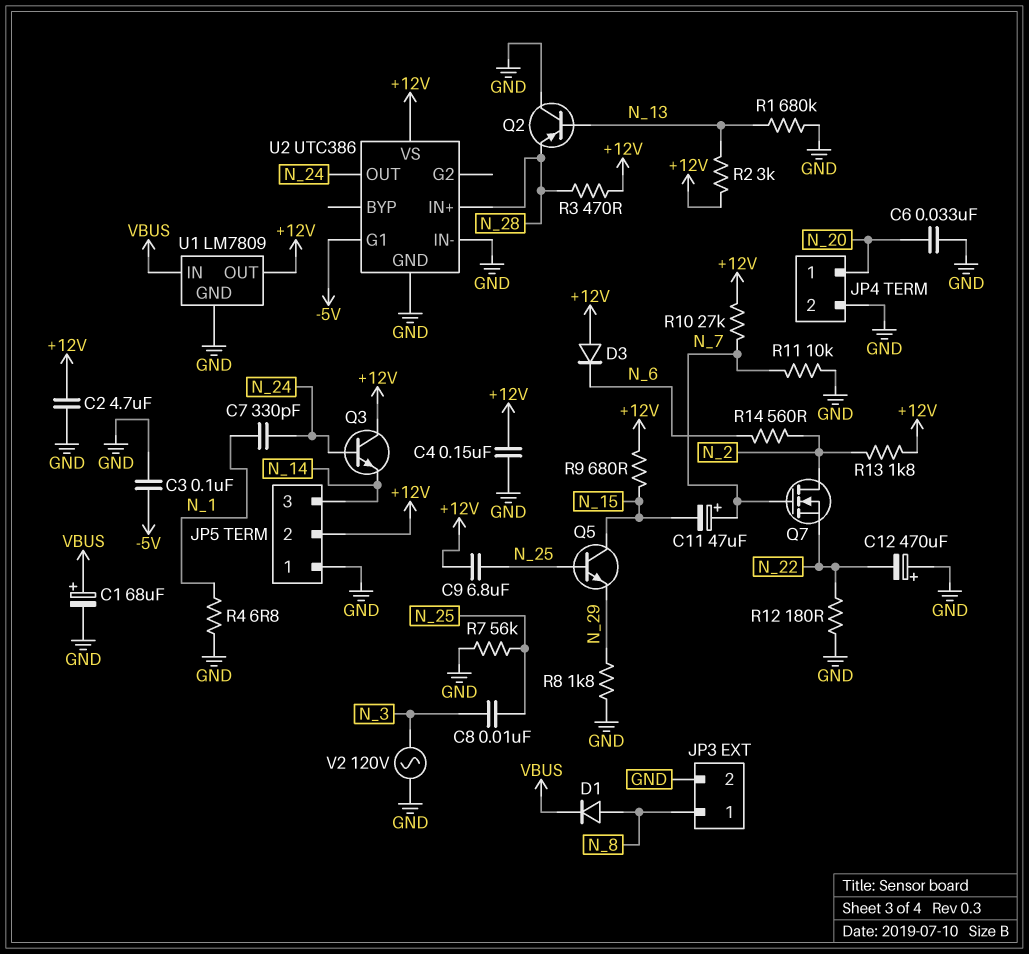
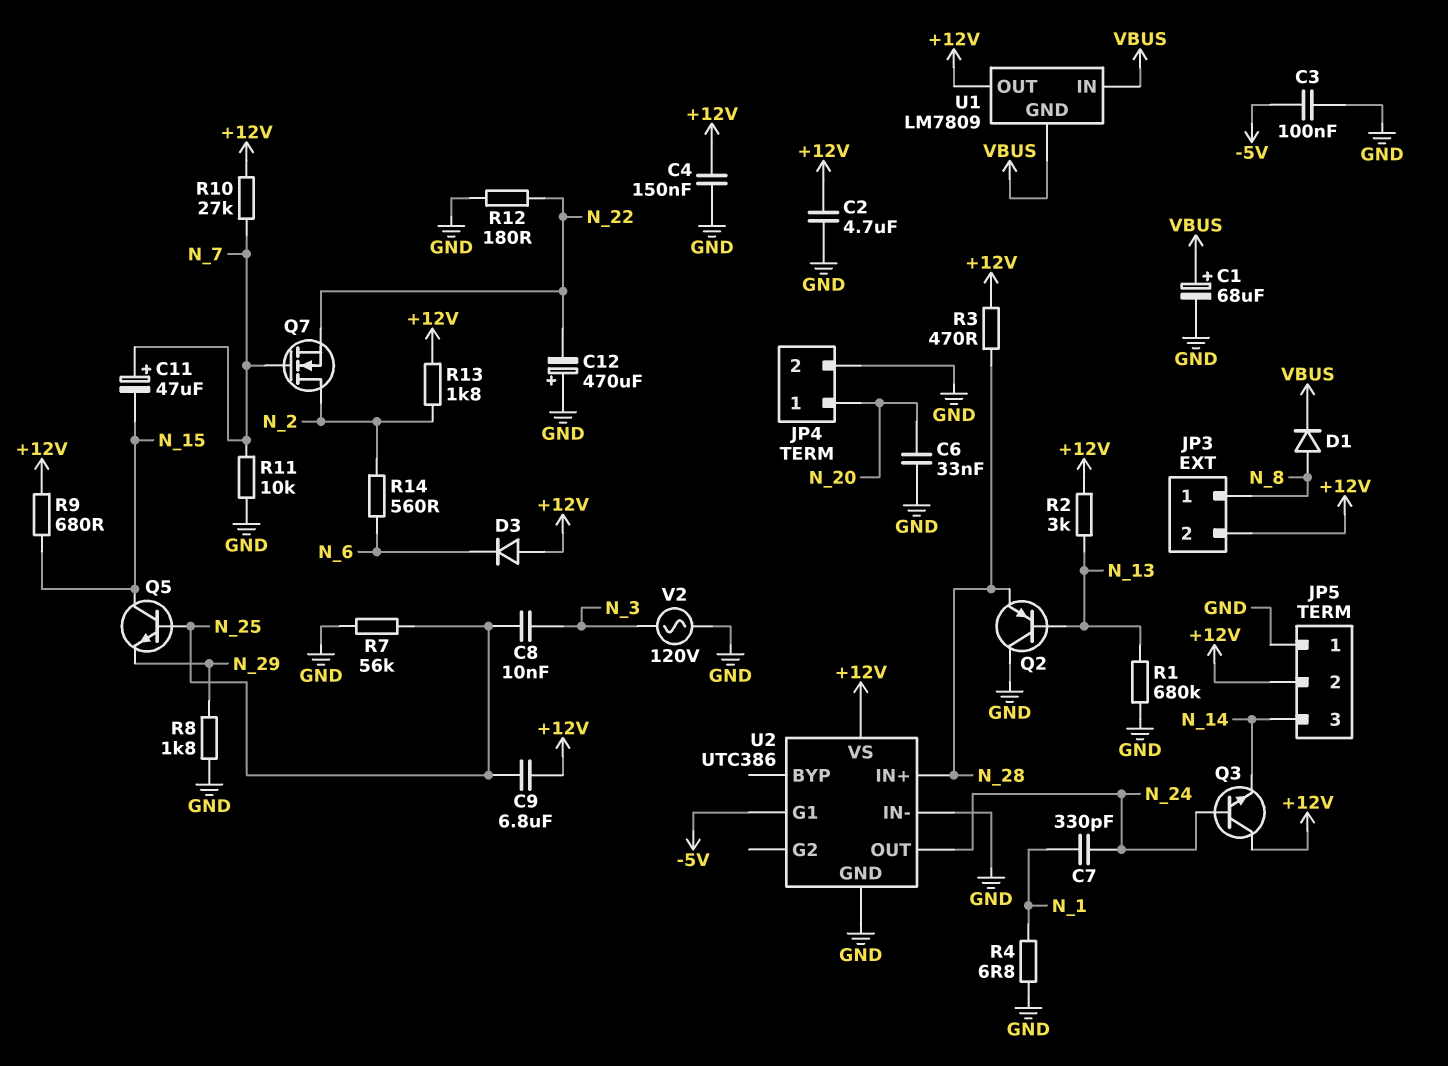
JP3 pin 2: GND -> +12V
U1 pin GND: GND -> VBUS

